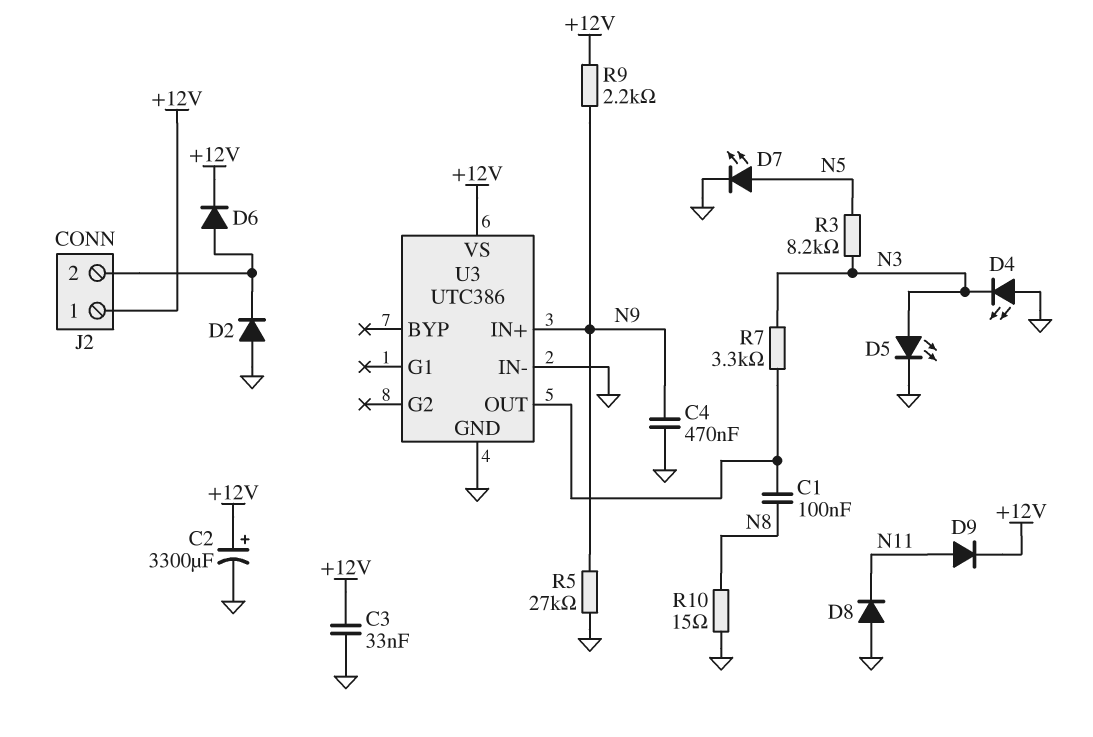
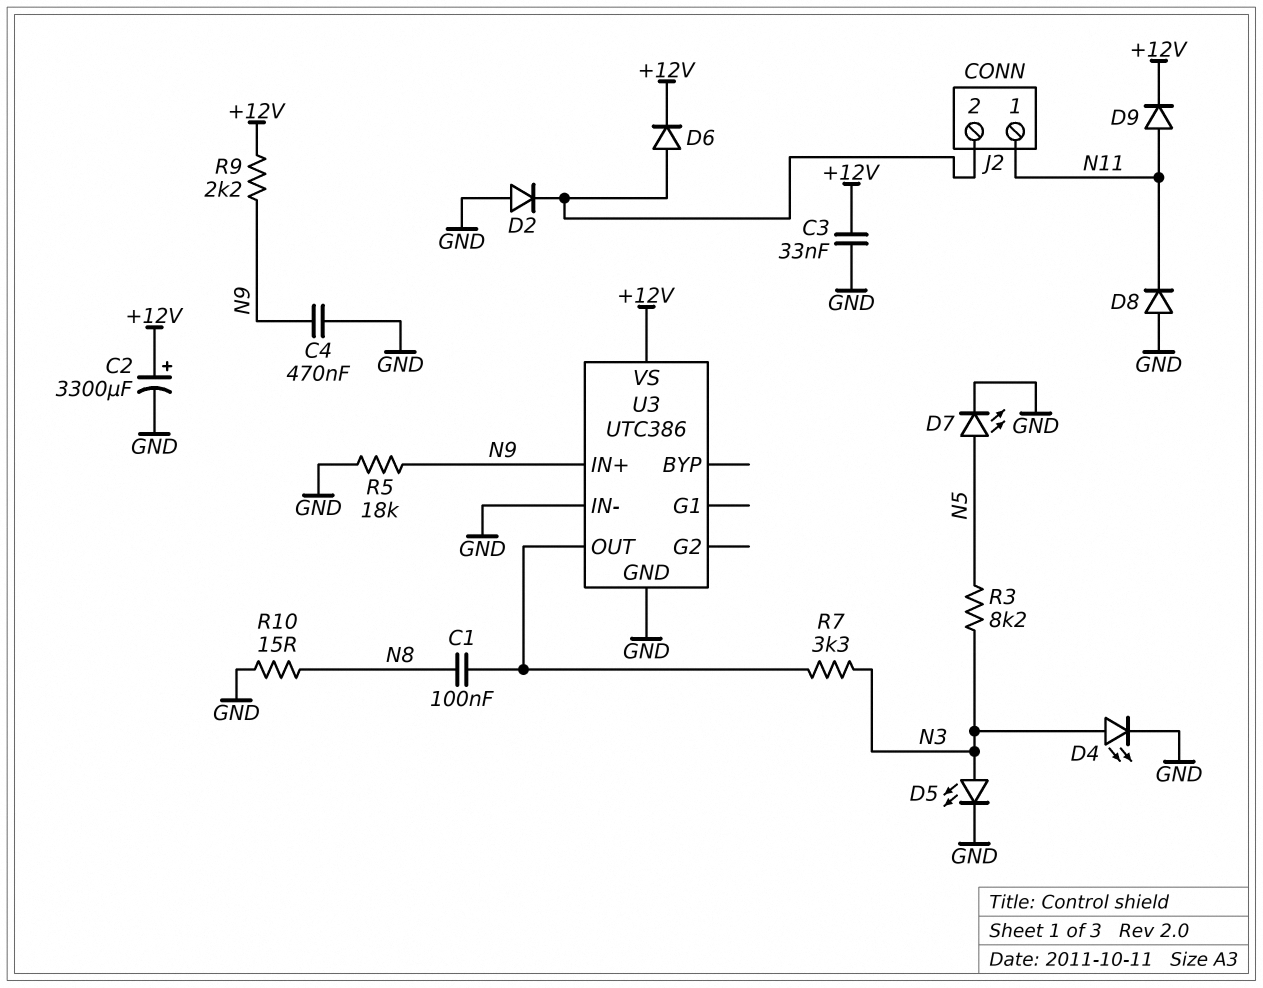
D4: LED (A GND, K N3) -> LED (A N3, K GND)
J2 pin 1: +12V -> N11
R5: 27k (GND, N9) -> 18k (GND, N9)

